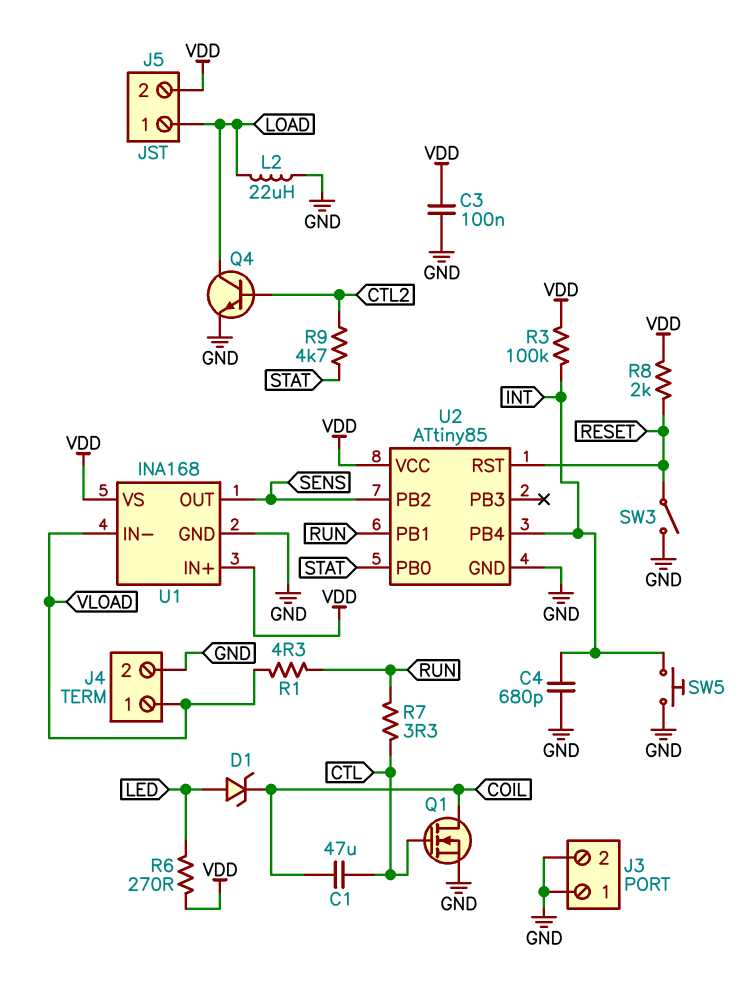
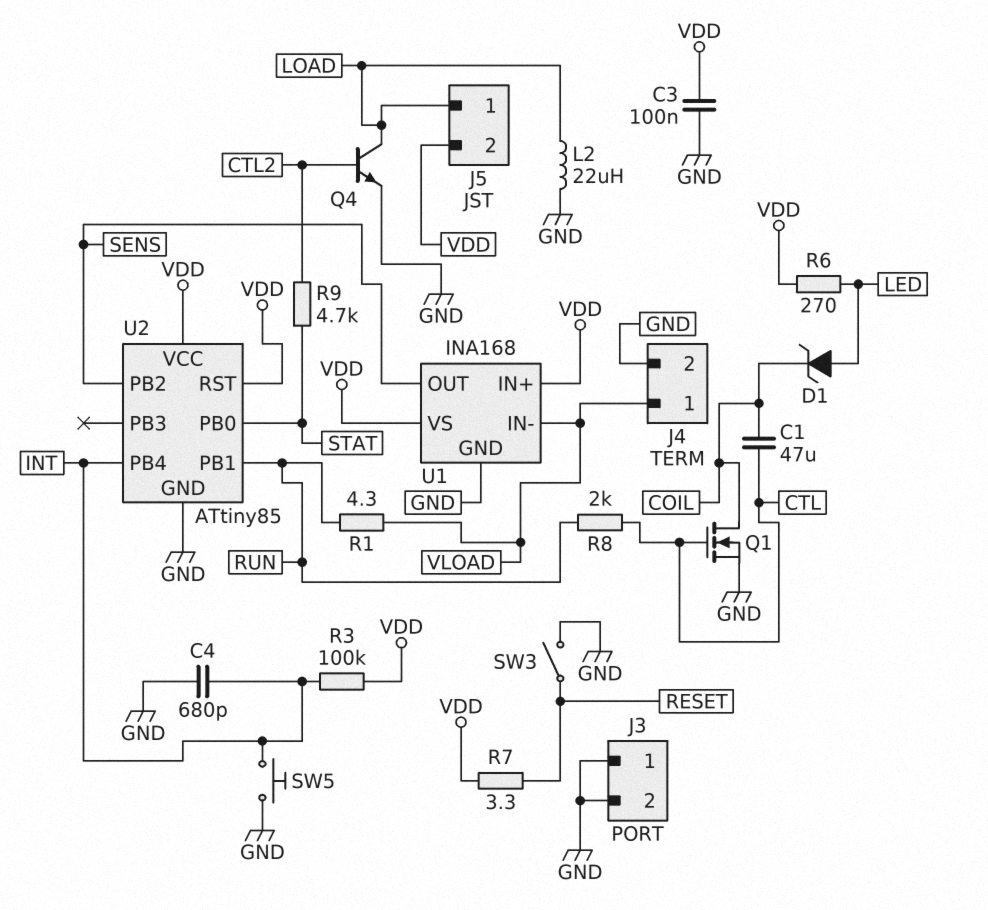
R7: 3.3 (CTL, RUN) -> 3.3 (RESET, VDD)
R8: 2k (RESET, VDD) -> 2k (CTL, RUN)
U2 pin RST: RESET -> VDD

